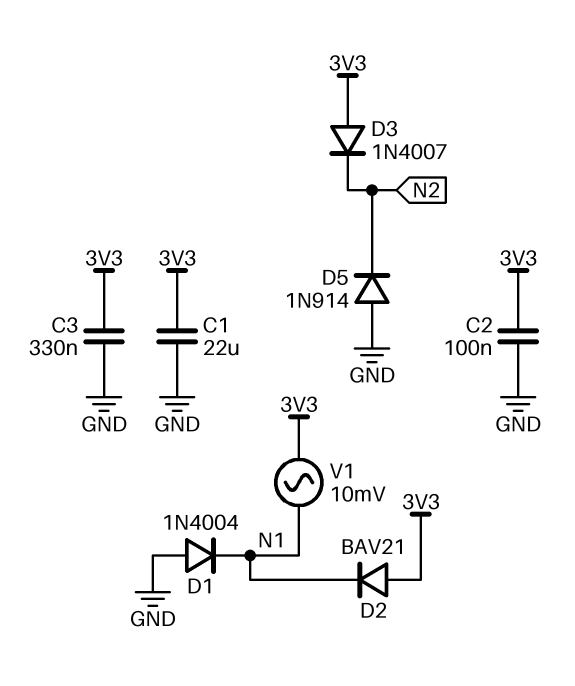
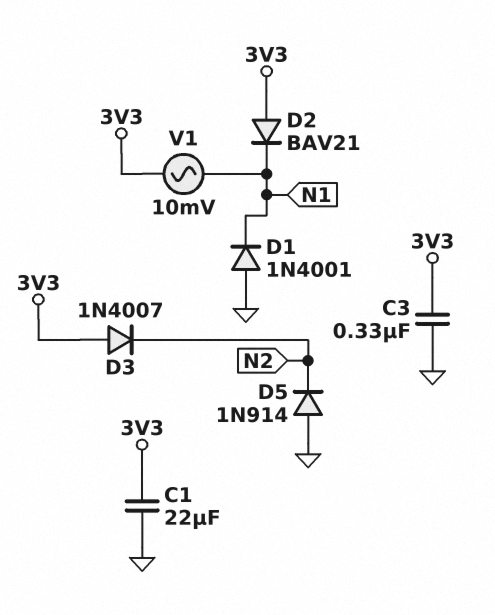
C2: 100nF (3V3, GND) -> none
D1: diode 1N4004 (A GND, K N1) -> diode 1N4001 (A GND, K N1)

